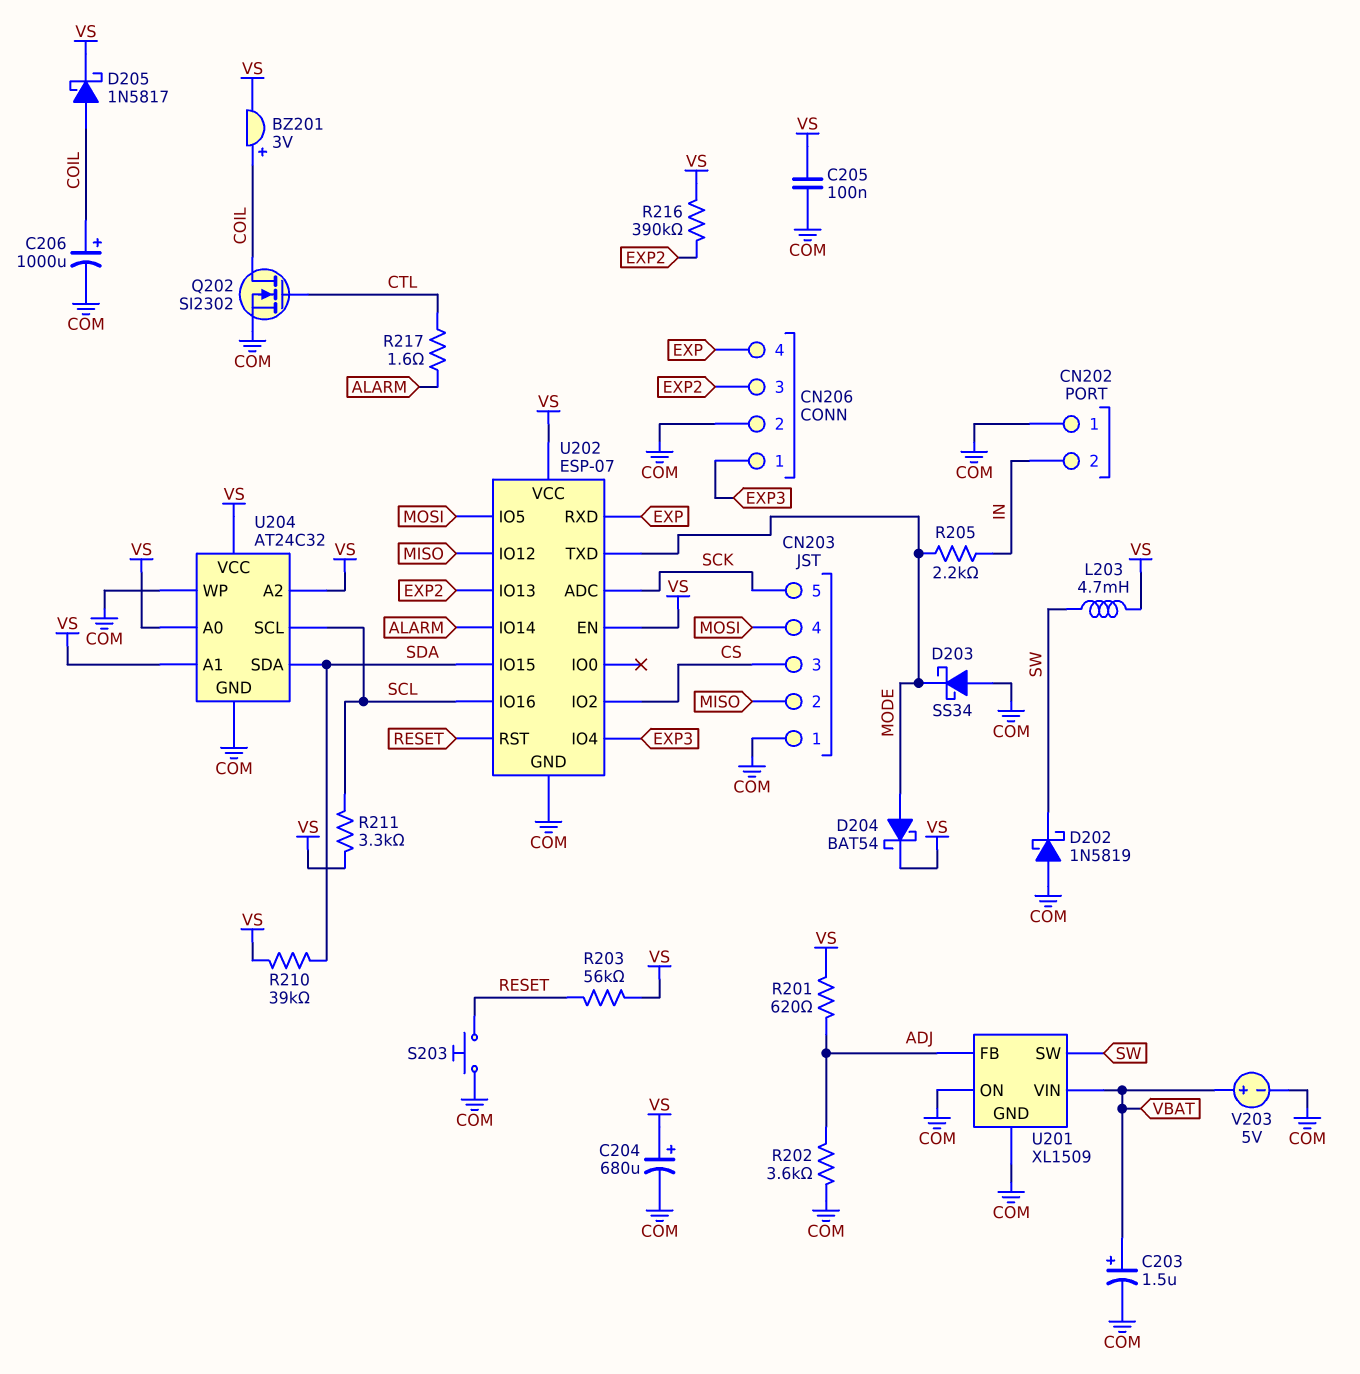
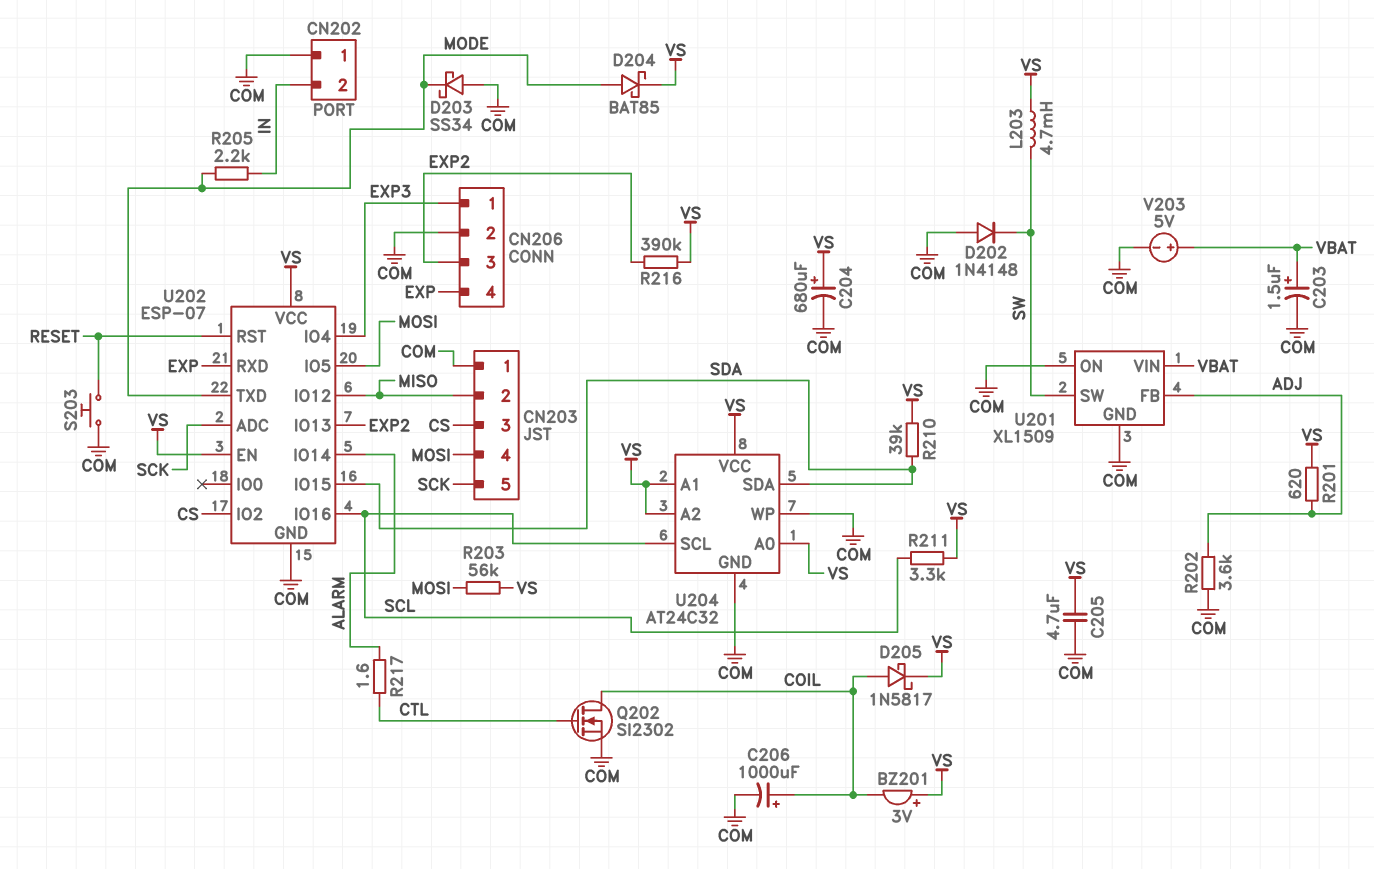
BZ201: buzzer 3V (plus COIL, minus VS) -> buzzer 3V (plus VS, minus COIL)
C205: 100nF (COM, VS) -> 4.7uF (COM, VS)
D202: schottky 1N5819 (A COM, K SW) -> diode 1N4148 (A COM, K SW)
D204: schottky BAT54 (A MODE, K VS) -> schottky BAT85 (A MODE, K VS)
R203: 56k (RESET, VS) -> 56k (MOSI, VS)

